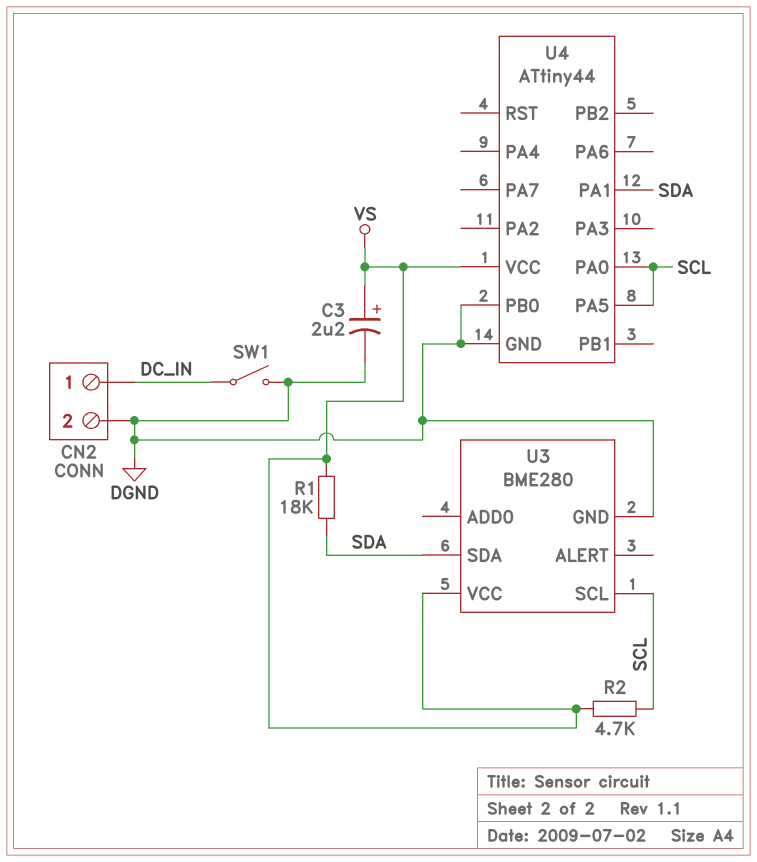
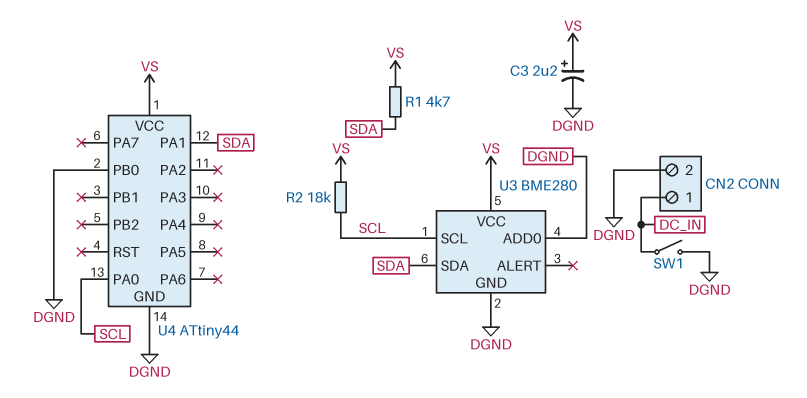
R1: 18k (SDA, VS) -> 4.7k (SDA, VS)
R2: 4.7k (SCL, VS) -> 18k (SCL, VS)
U3 pin ADD0: none -> DGND
U4 pin PA5: SCL -> none

